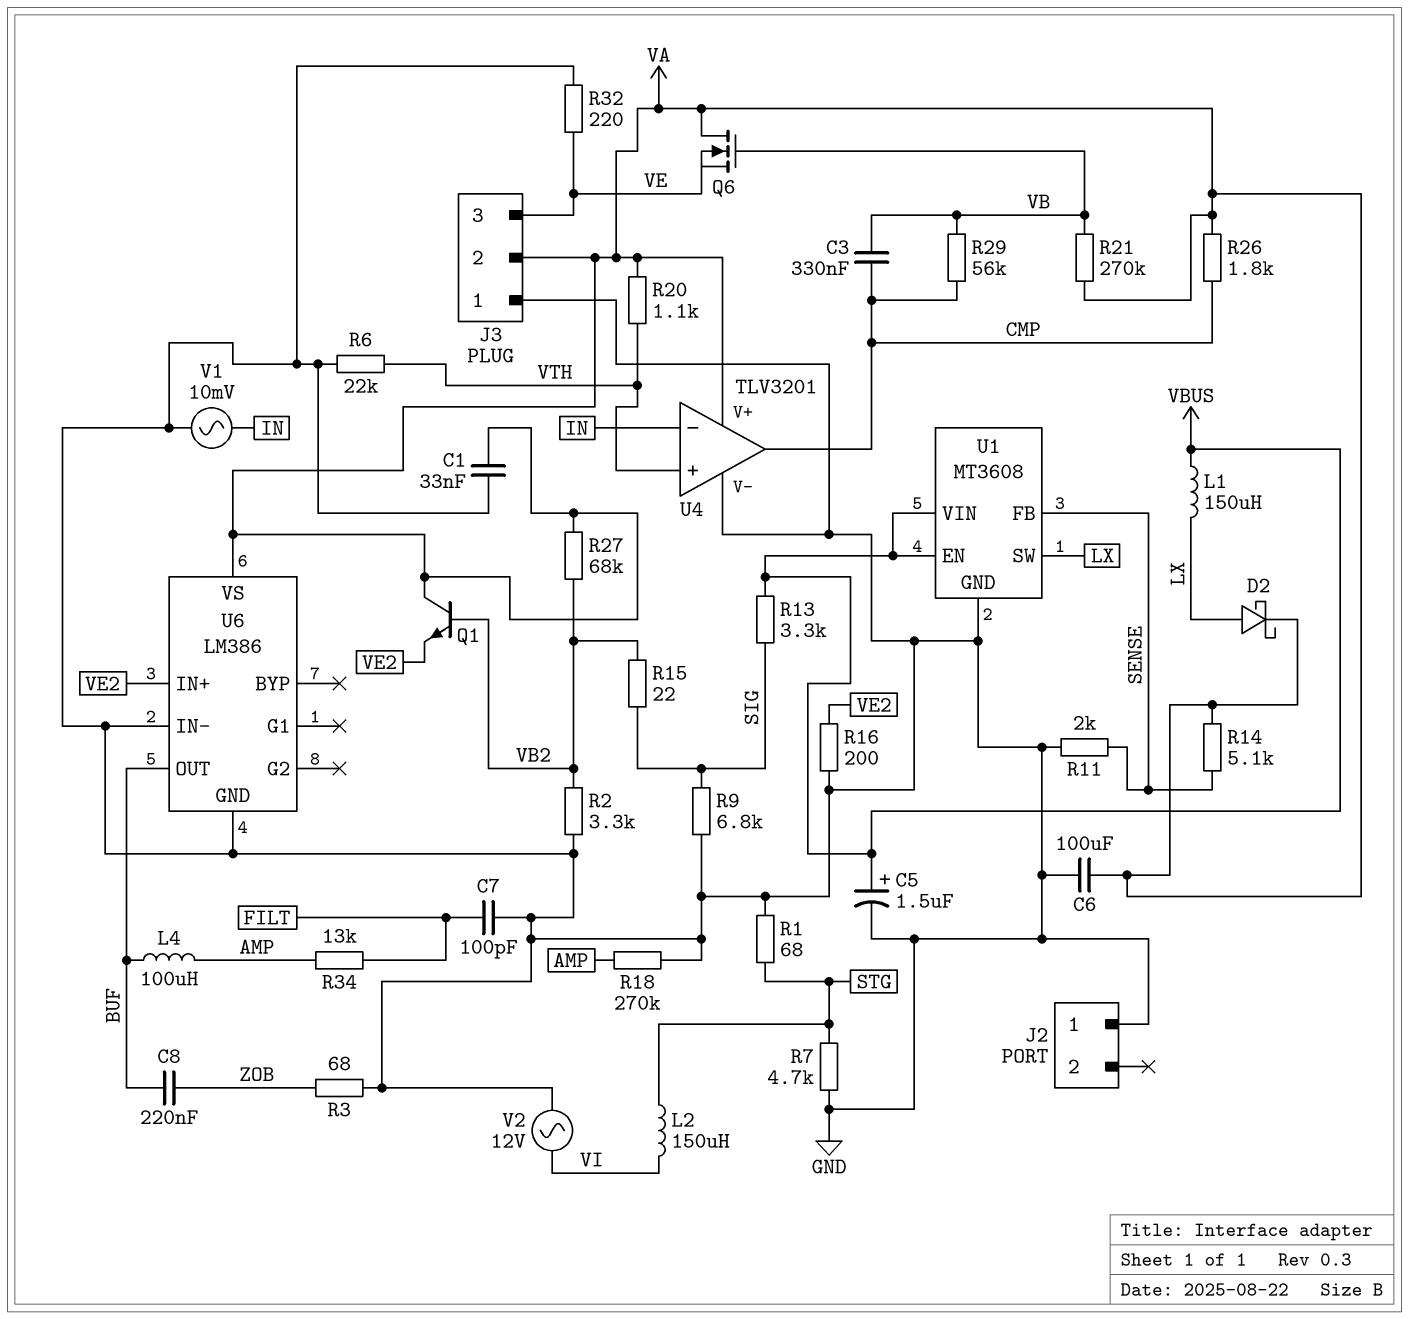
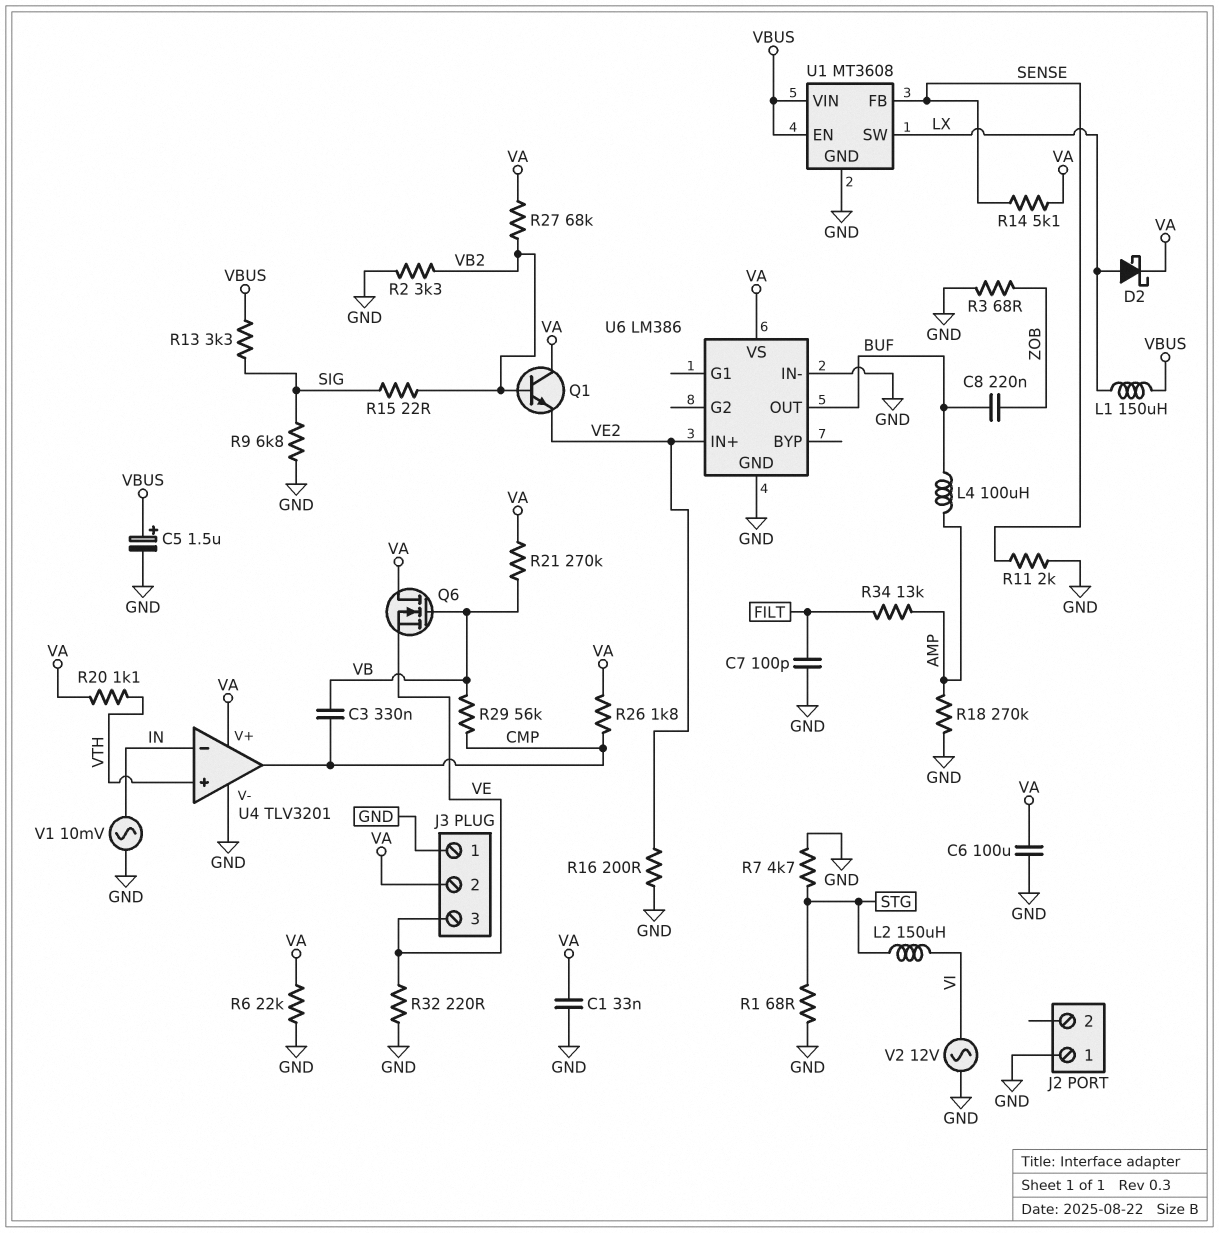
R6: 22k (GND, VTH) -> 22k (GND, VA)

